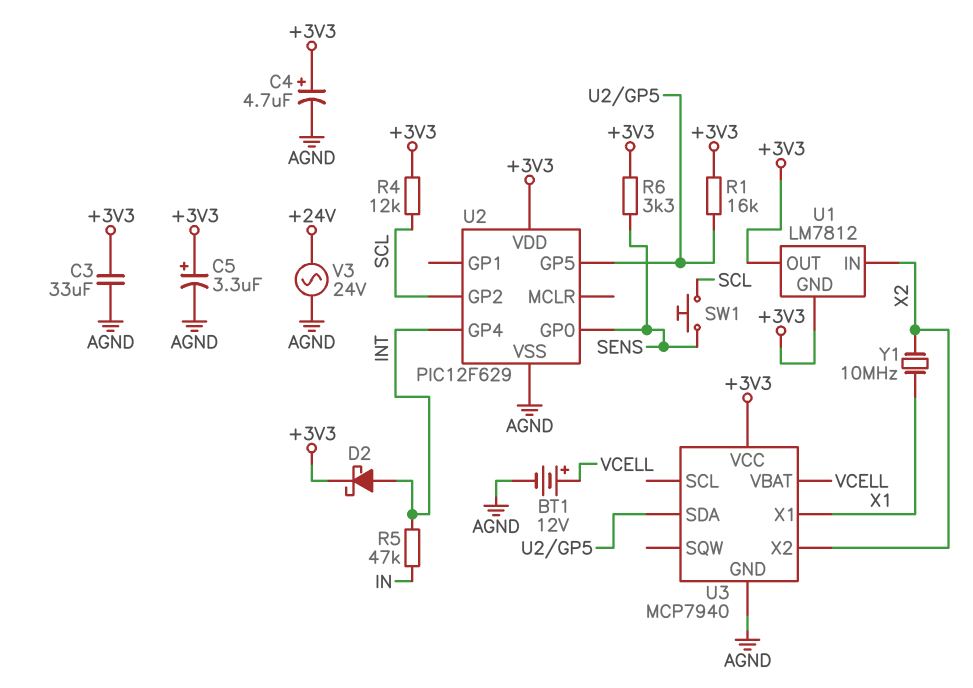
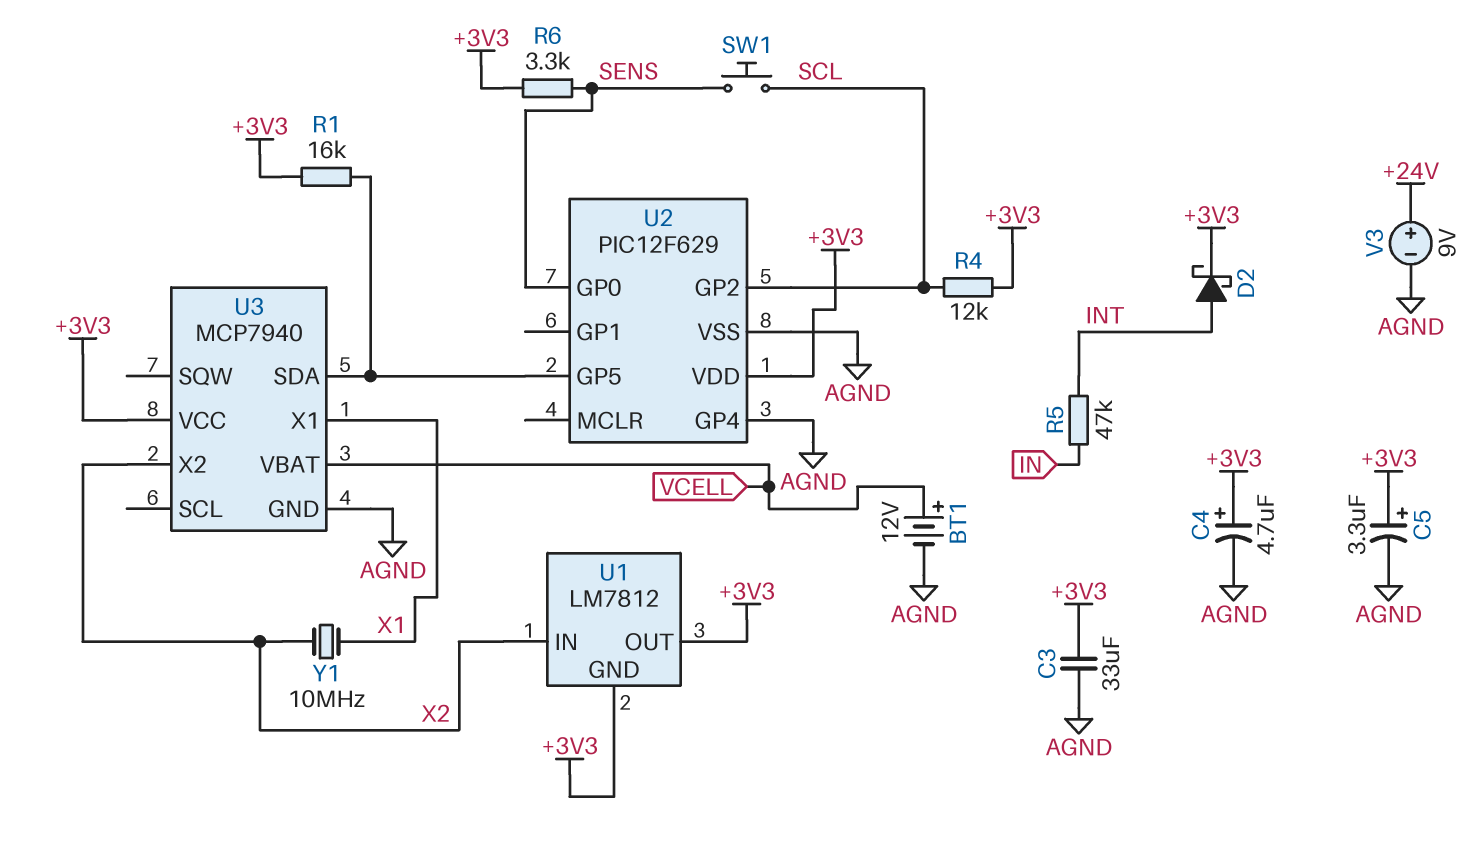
U2 pin GP4: INT -> AGND
V3: AC 24V (+24V, AGND) -> 9V (plus +24V, minus AGND)

